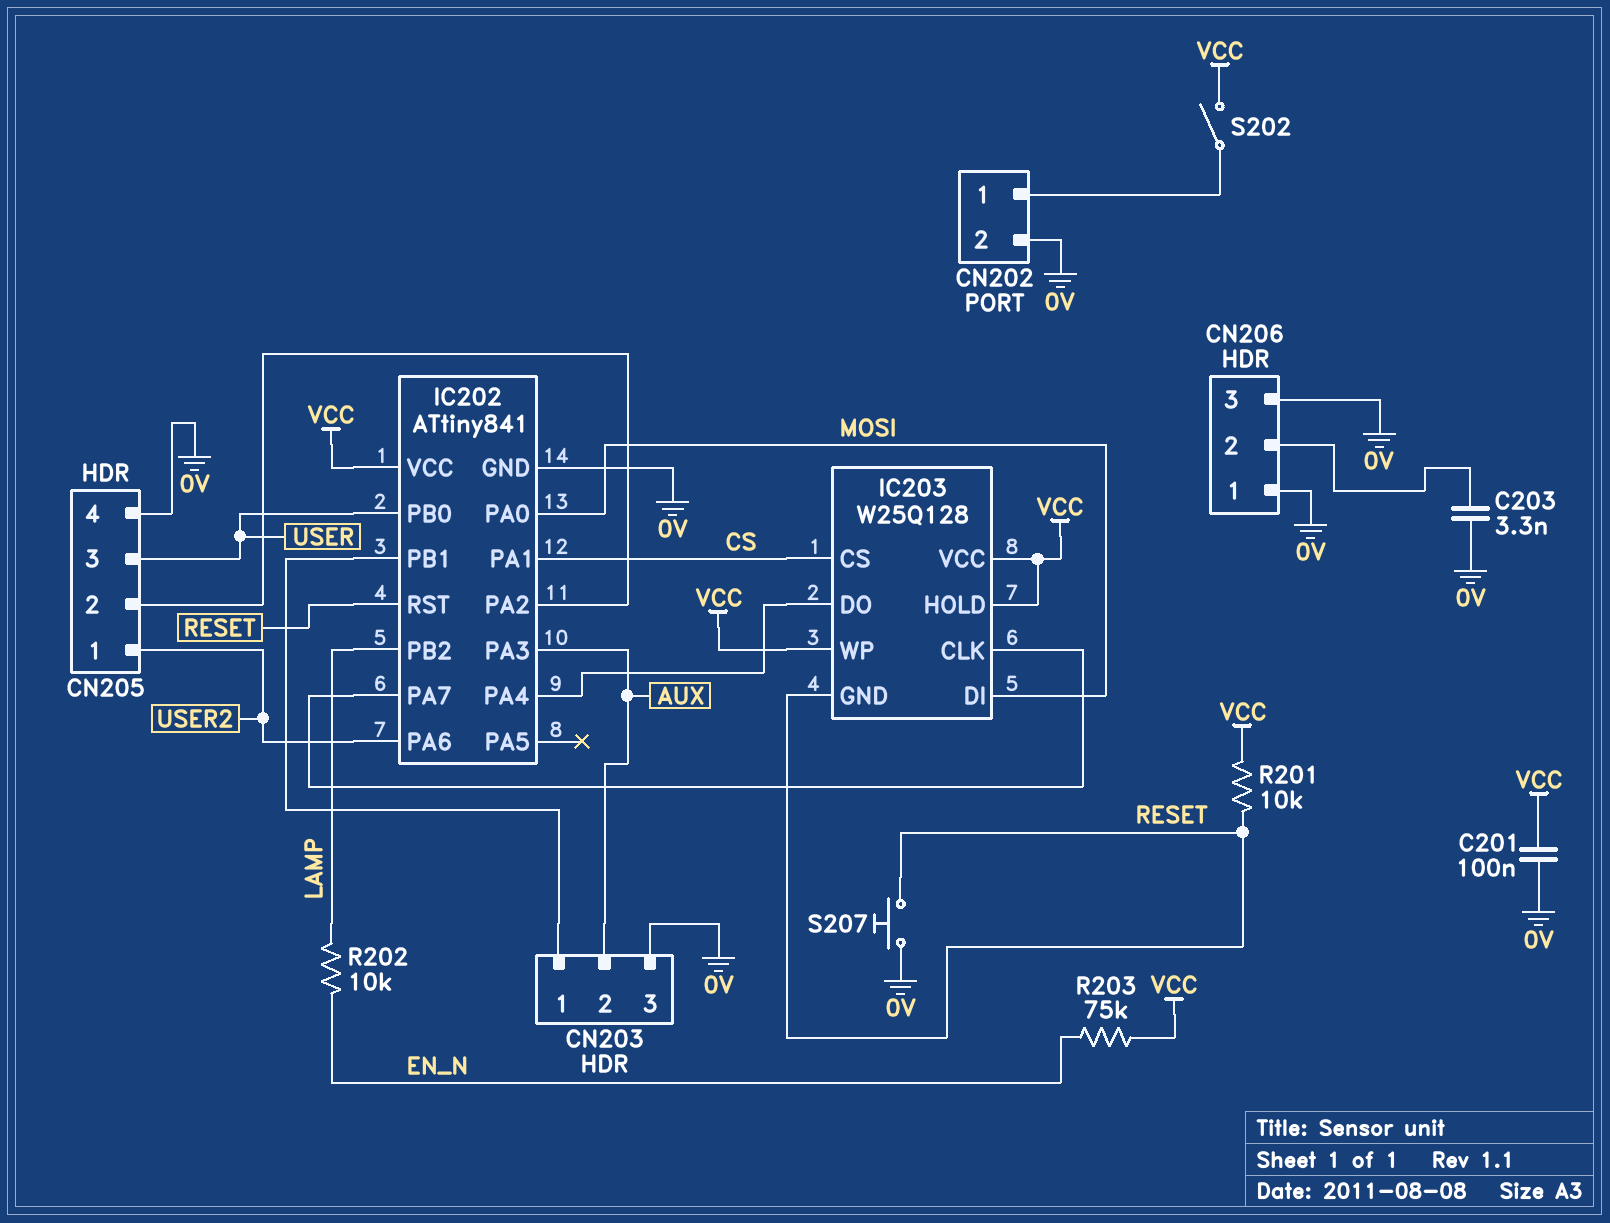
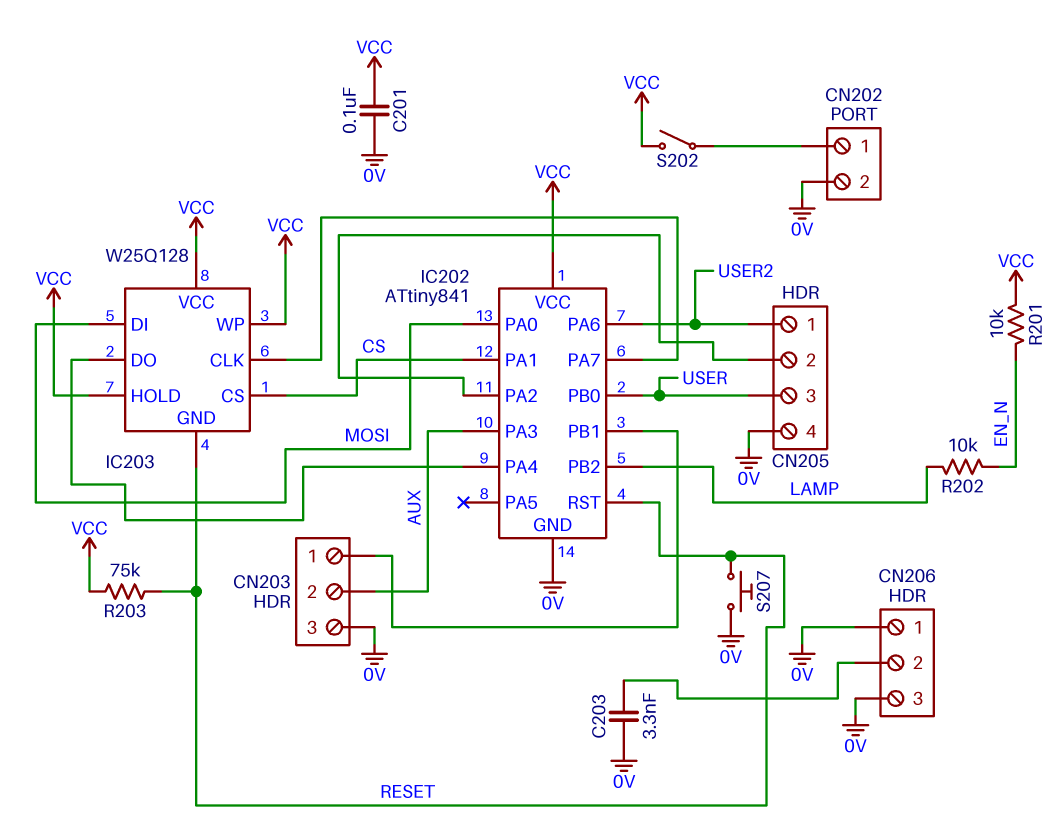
R201: 10k (RESET, VCC) -> 10k (EN_N, VCC)
R203: 75k (EN_N, VCC) -> 75k (RESET, VCC)

